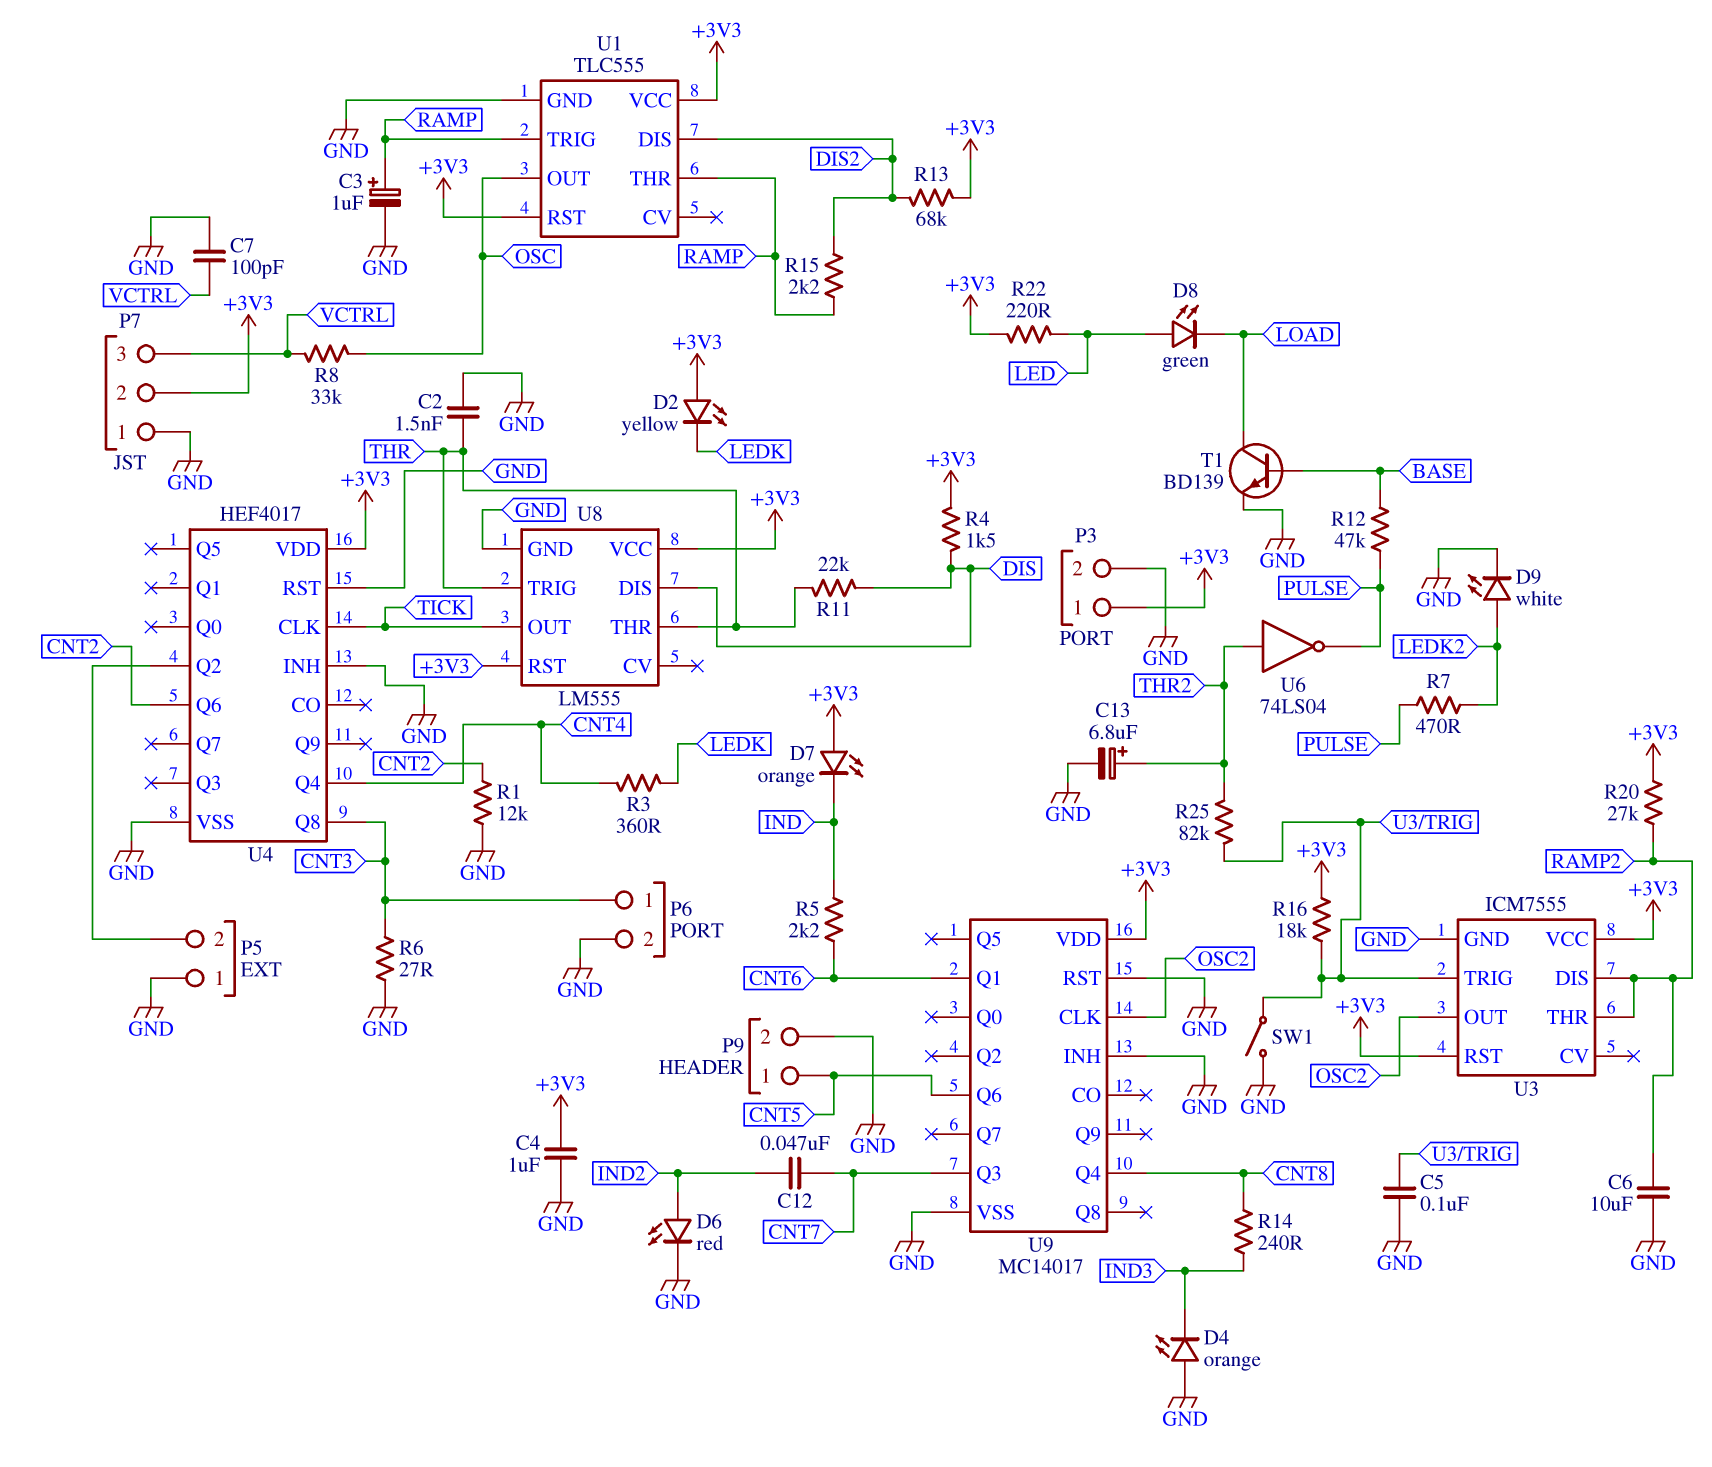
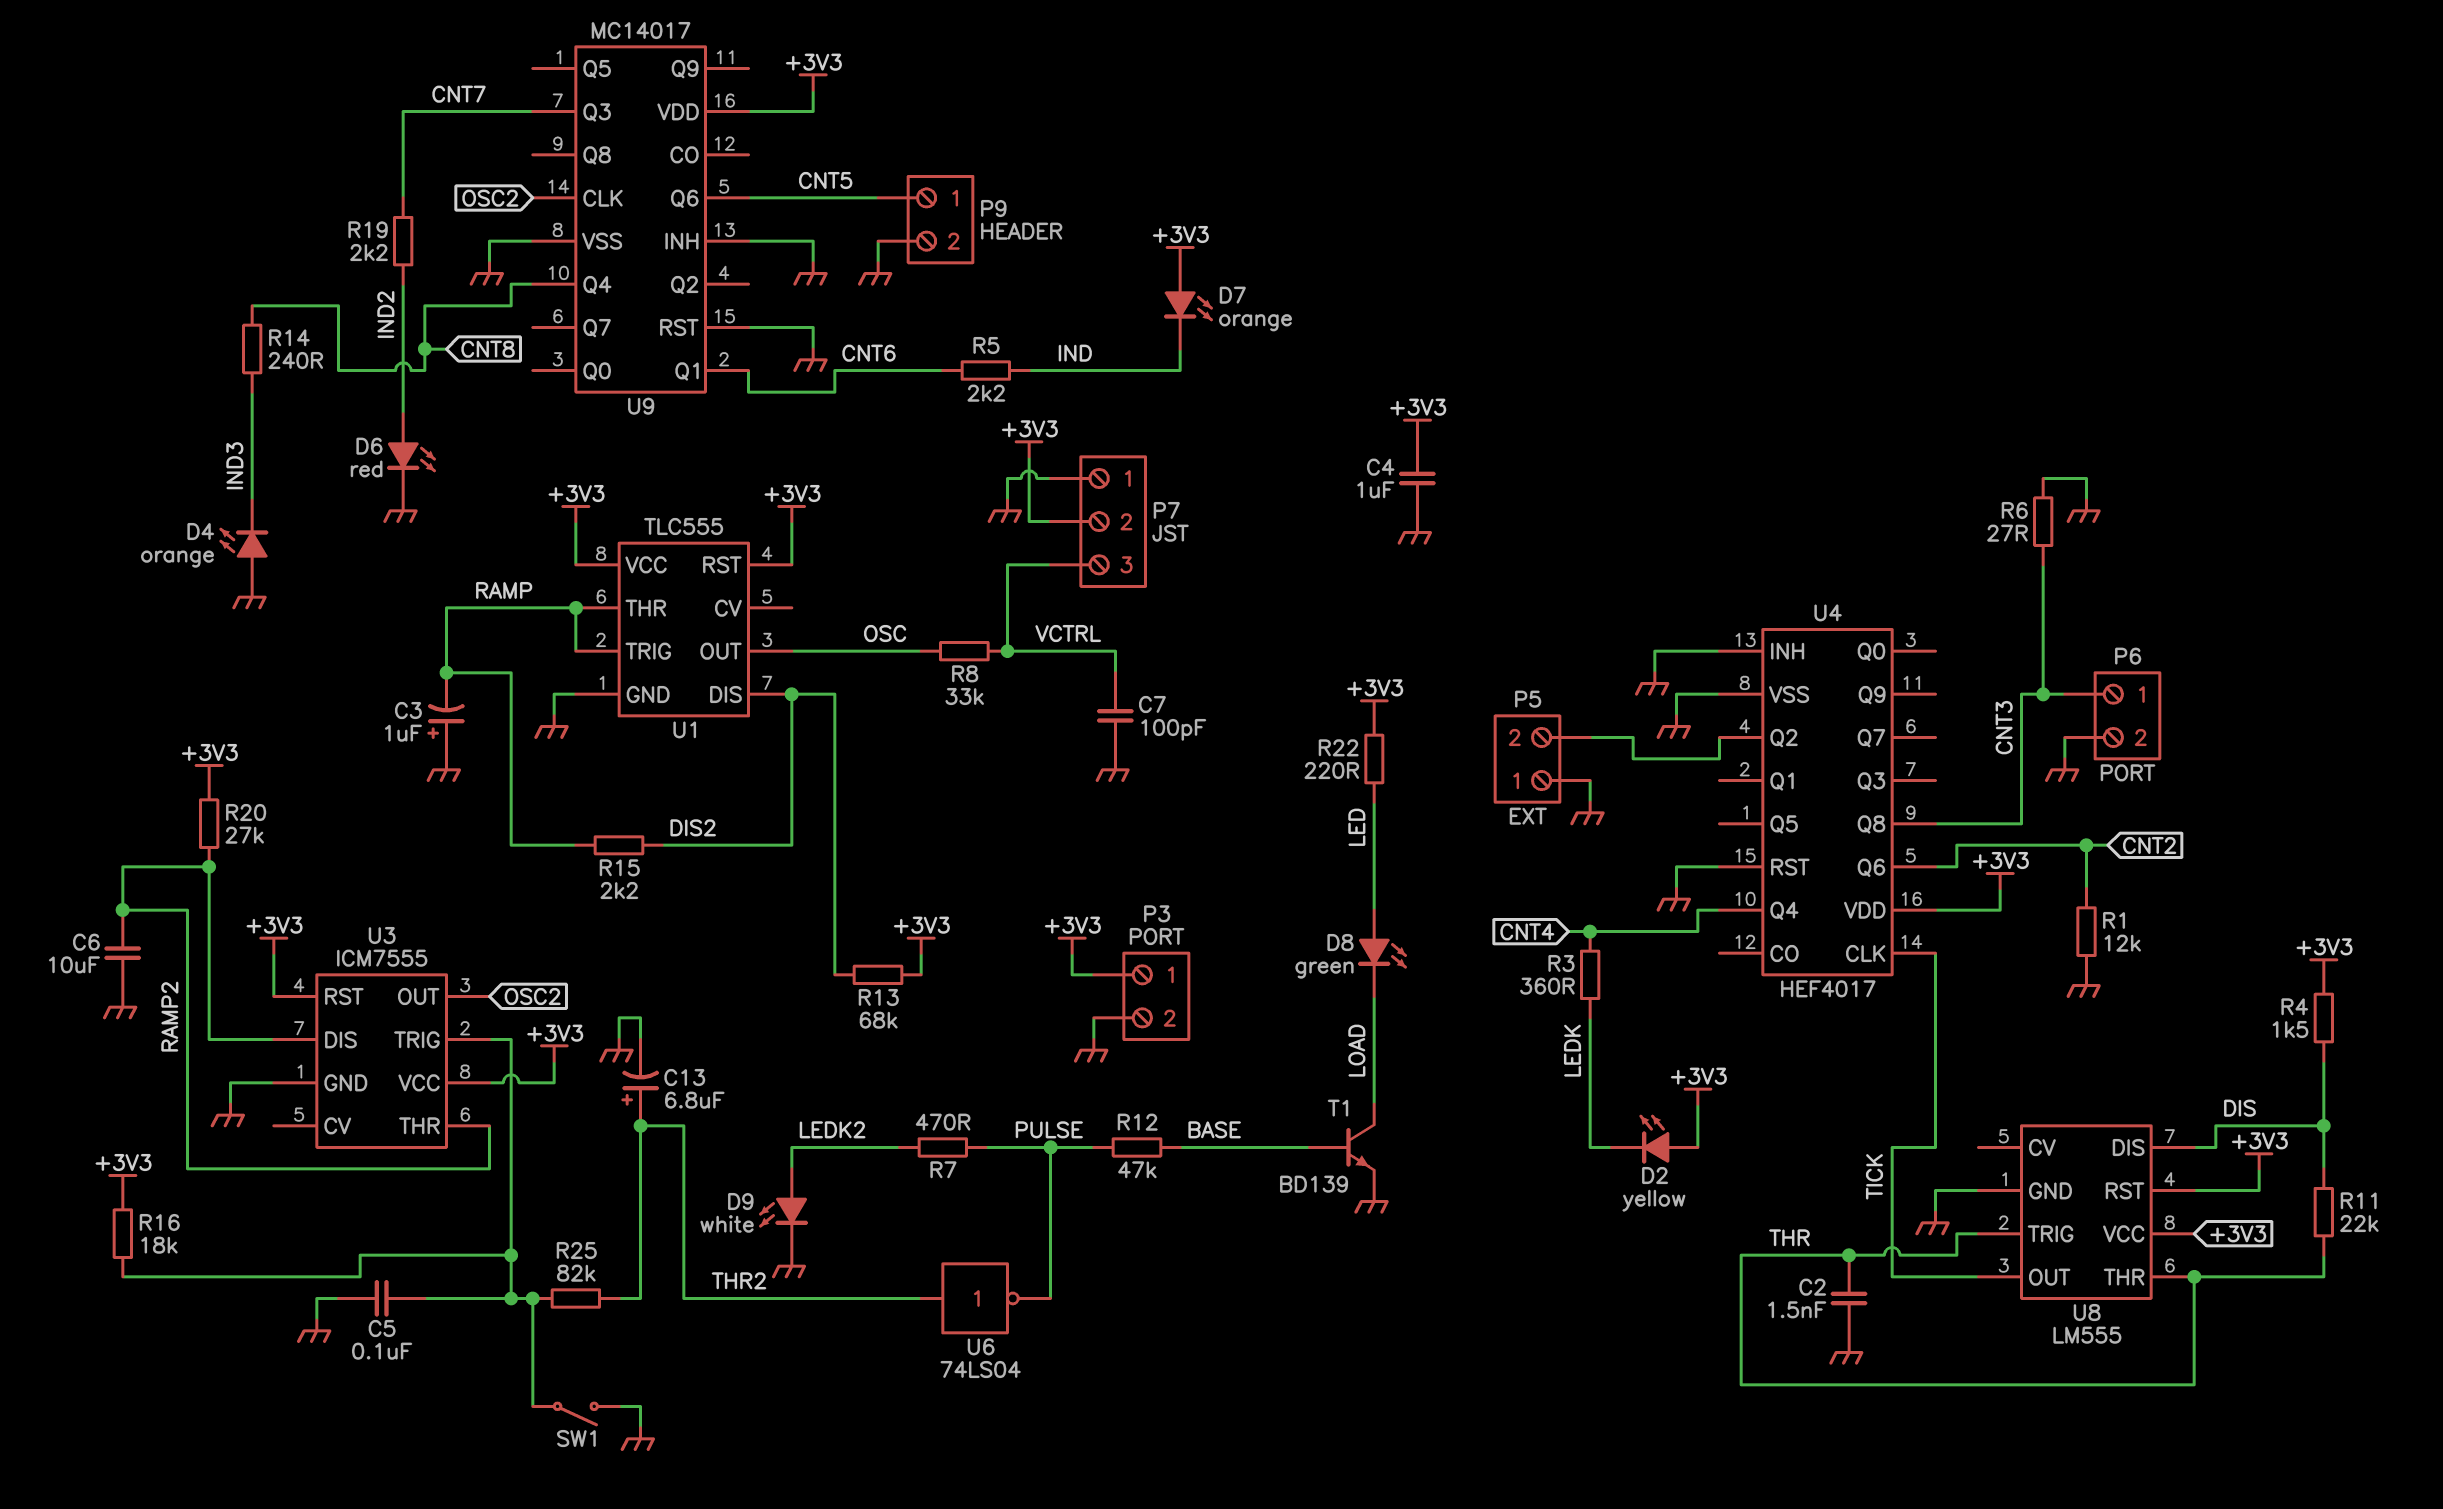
C3: 1uF (plus RAMP, minus GND) -> 1uF (plus GND, minus RAMP)
C12: 47nF (CNT7, IND2) -> none
R19: none -> 2.2k (CNT7, IND2)

